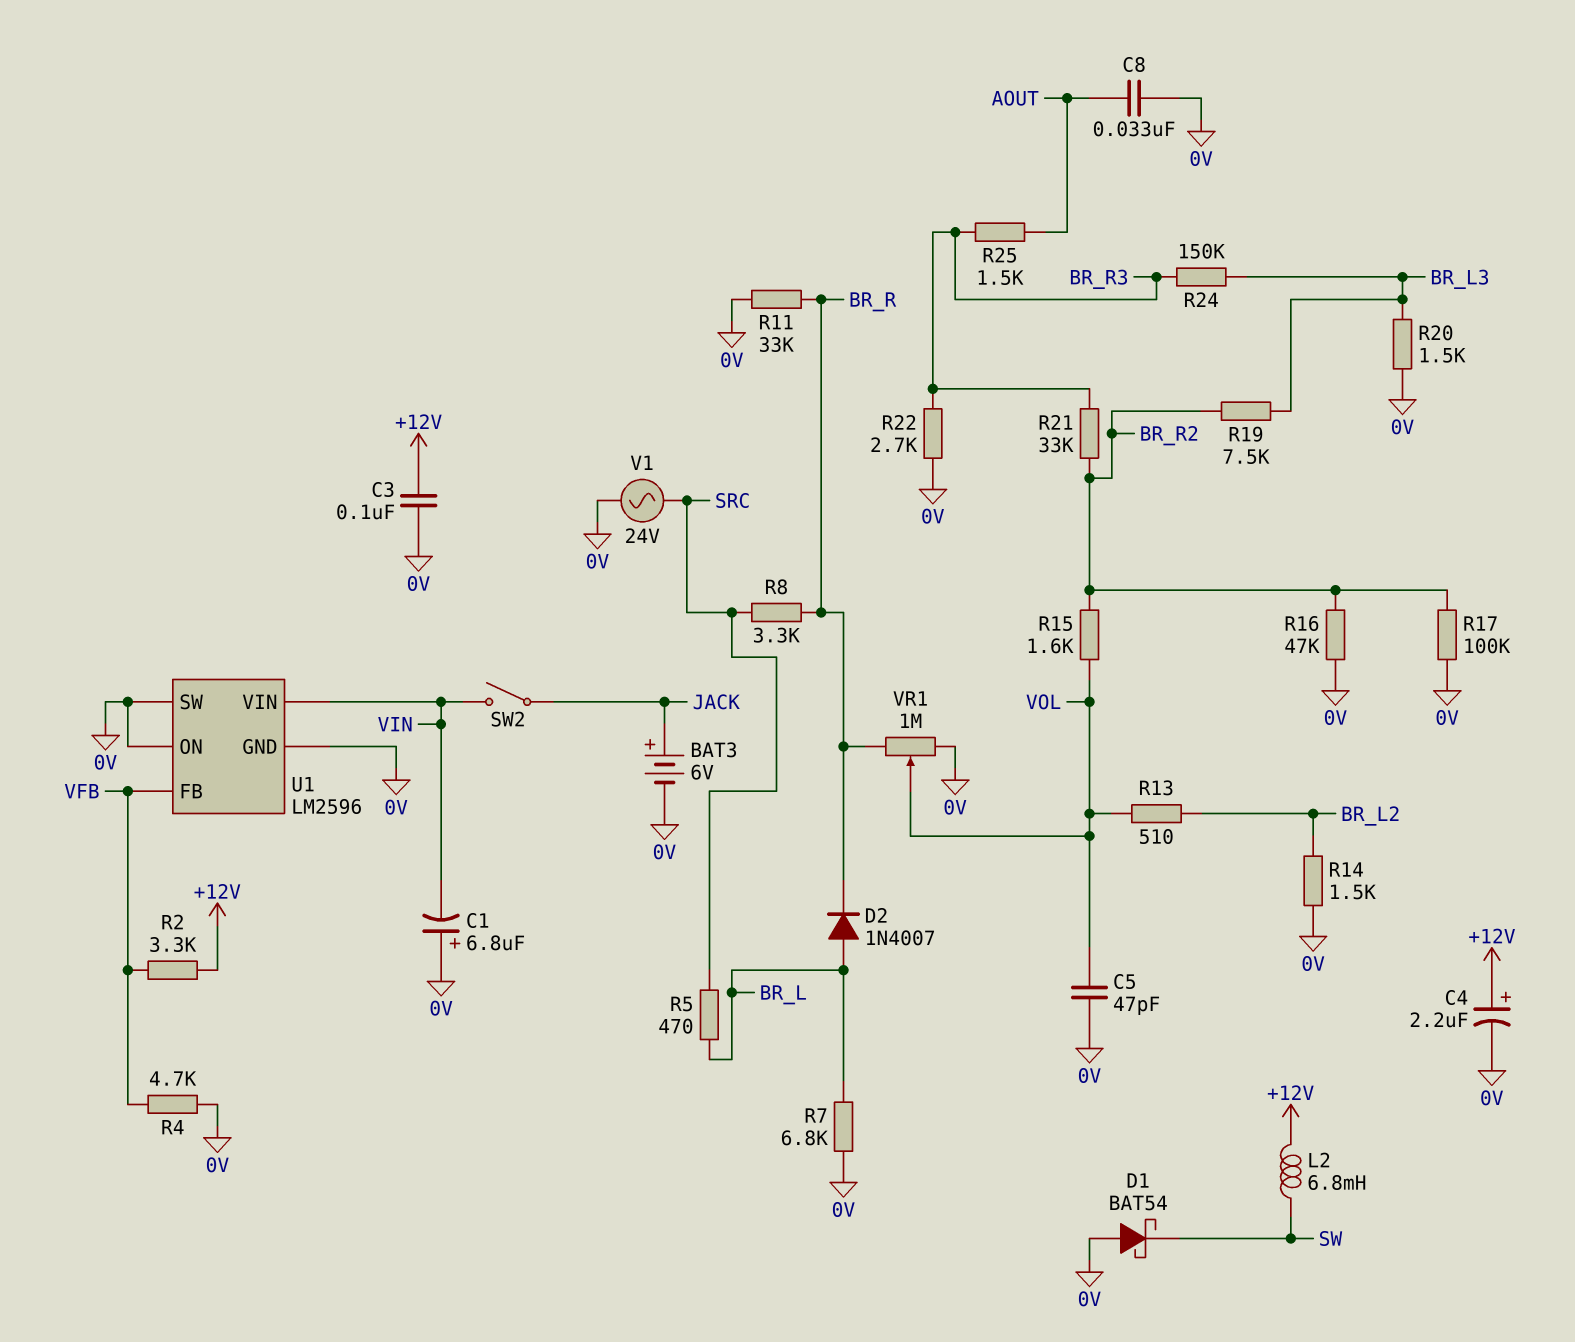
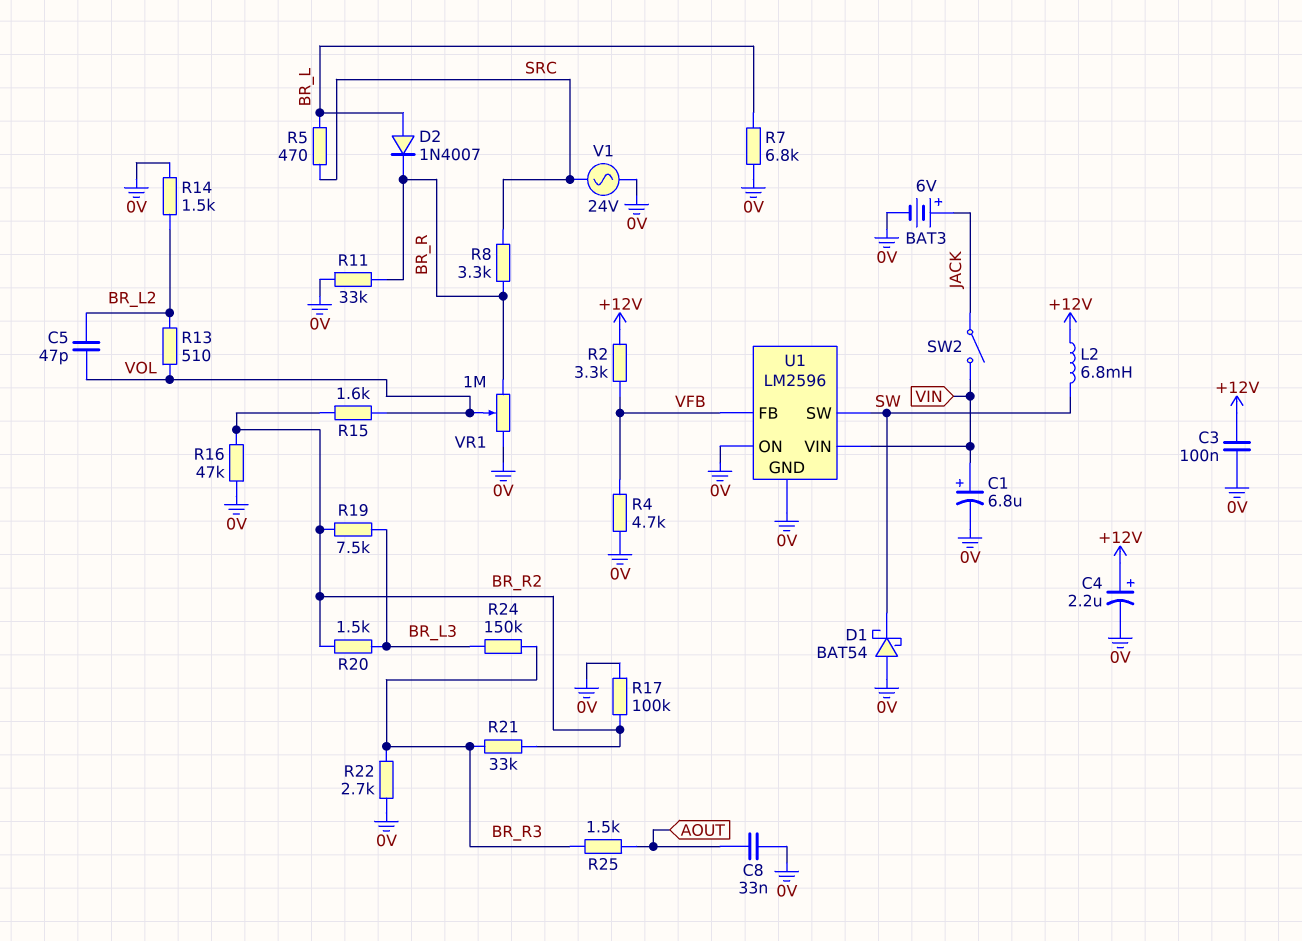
C1: 6.8uF (plus 0V, minus VIN) -> 6.8uF (plus VIN, minus 0V)
C5: 47pF (0V, VOL) -> 47pF (BR_L2, VOL)
R20: 1.5k (0V, BR_L3) -> 1.5k (BR_L3, BR_R2)
U1 pin SW: 0V -> SW

